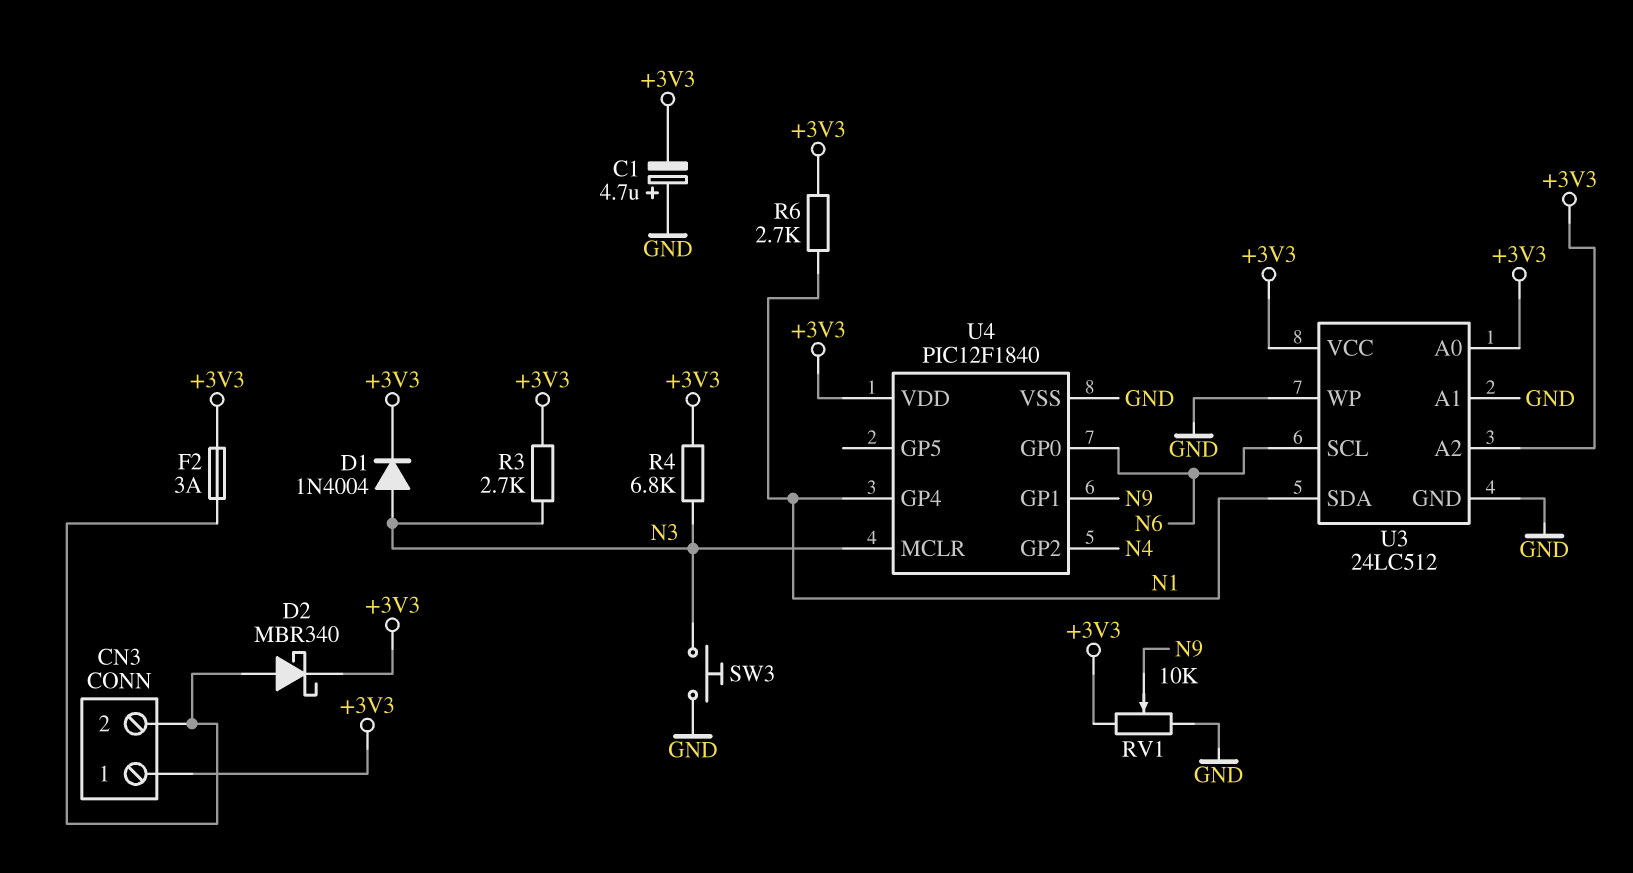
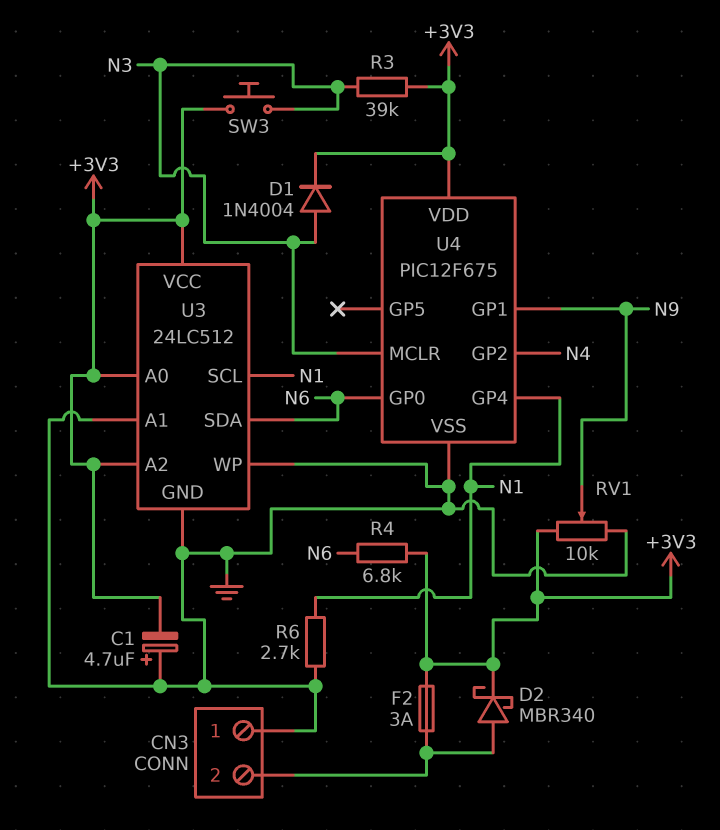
CN3 pin 1: +3V3 -> GND
R3: 2.7k (+3V3, N3) -> 39k (+3V3, N3)
R4: 6.8k (+3V3, N3) -> 6.8k (+3V3, N6)
R6: 2.7k (+3V3, N1) -> 2.7k (GND, N1)
SW3: button (GND, N3) -> button (+3V3, N3)
U3 pin SCL: N6 -> N1
U3 pin SDA: N1 -> N6
U4: PIC12F1840 -> PIC12F675

